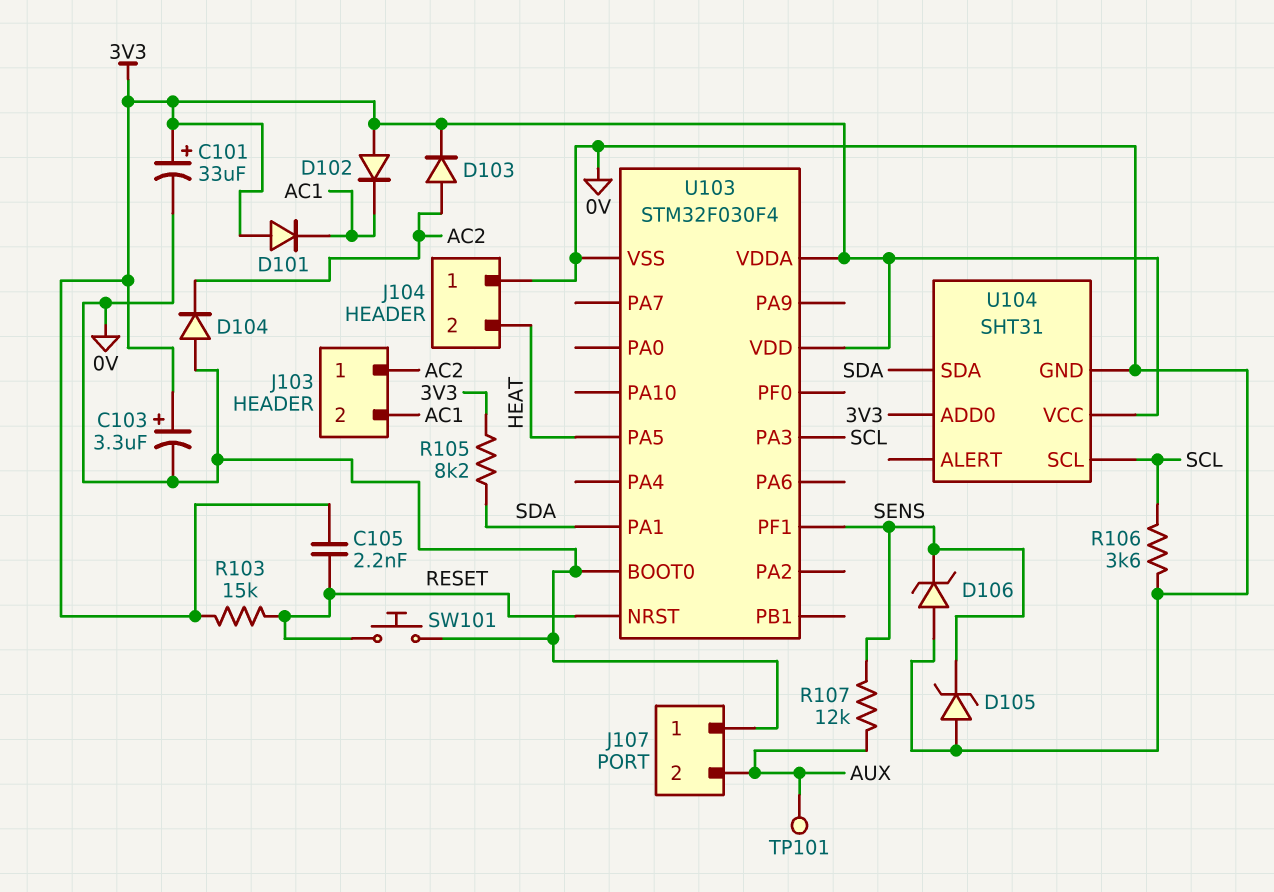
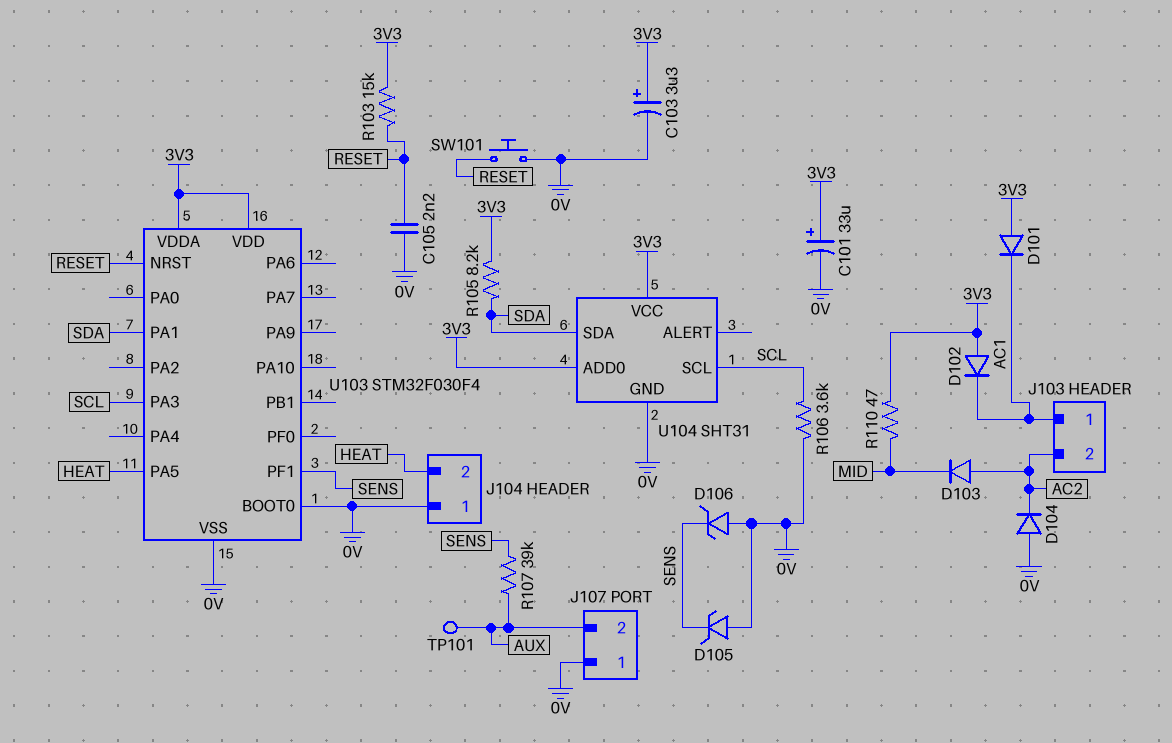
C105: 2.2nF (3V3, RESET) -> 2.2nF (0V, RESET)
D103: diode (A AC2, K 3V3) -> diode (A AC2, K MID)
J103 pin 1: AC2 -> AC1
J103 pin 2: AC1 -> AC2
R107: 12k (AUX, SENS) -> 39k (AUX, SENS)
R110: none -> 47 (3V3, MID)

